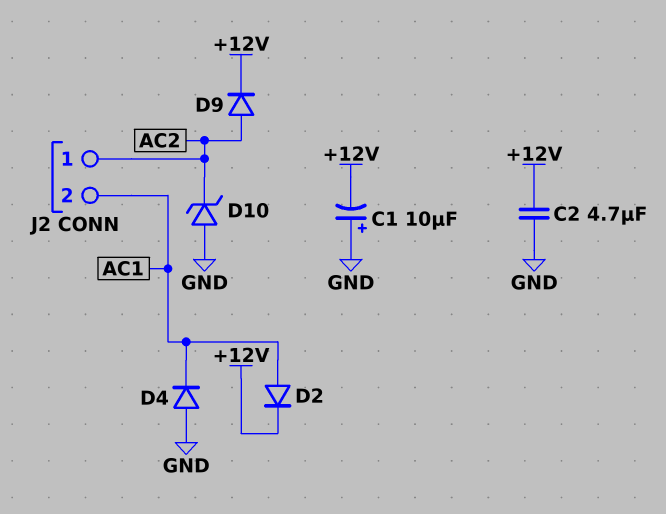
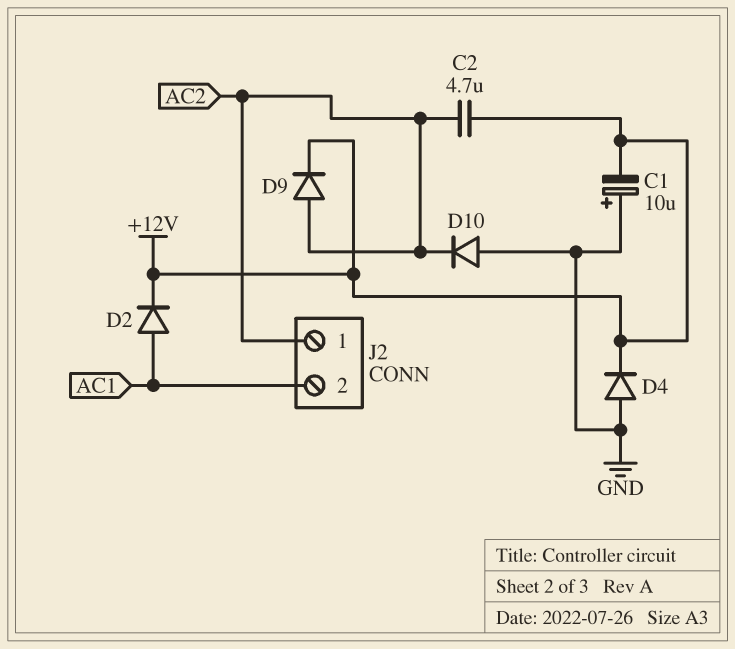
C2: 4.7uF (+12V, GND) -> 4.7uF (+12V, AC2)
D4: diode (A GND, K AC1) -> diode (A GND, K +12V)
D10: zener (A GND, K AC2) -> diode (A GND, K AC2)

